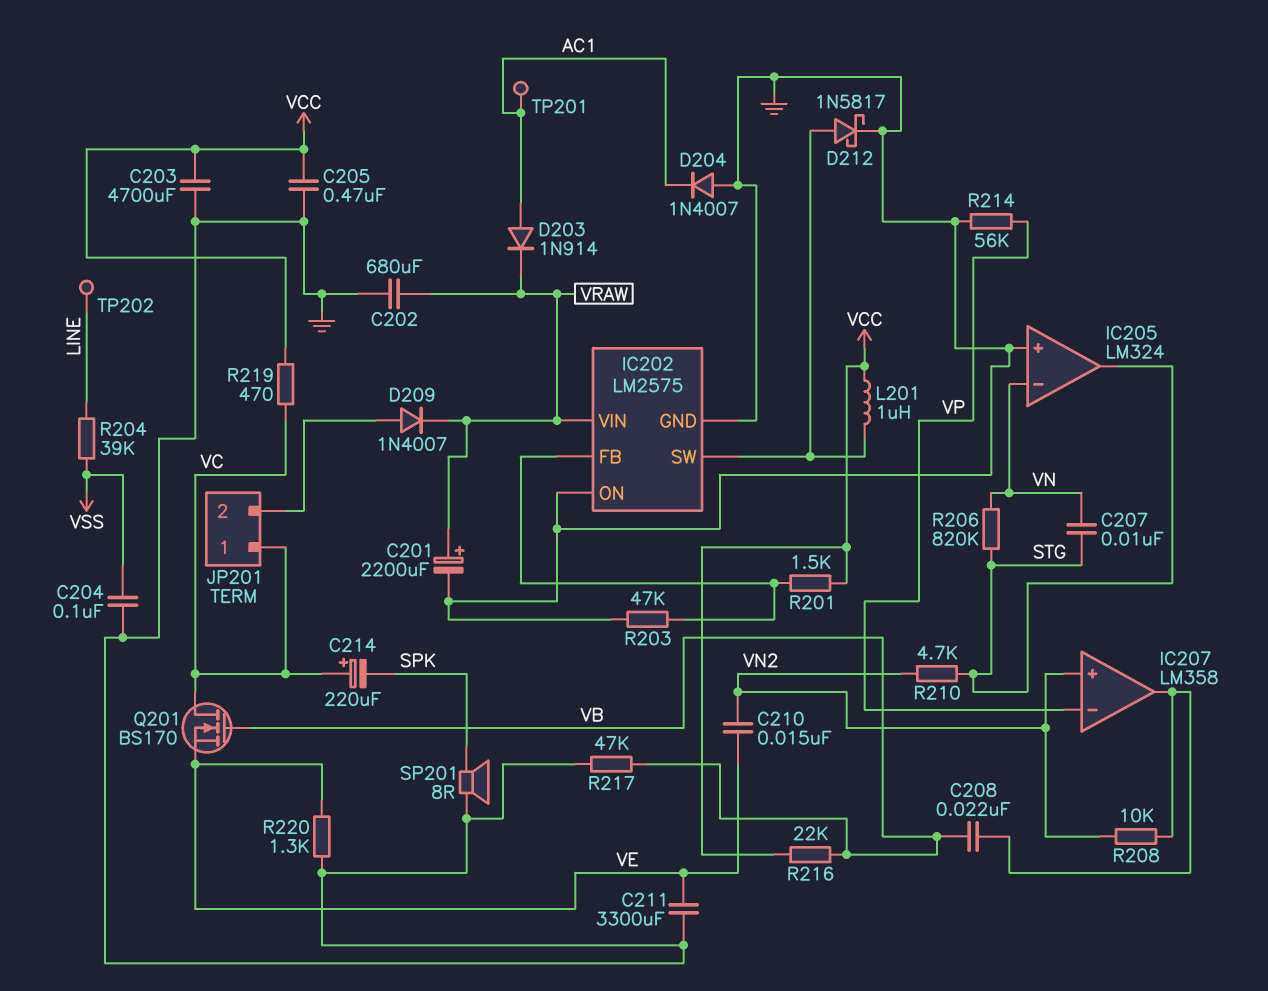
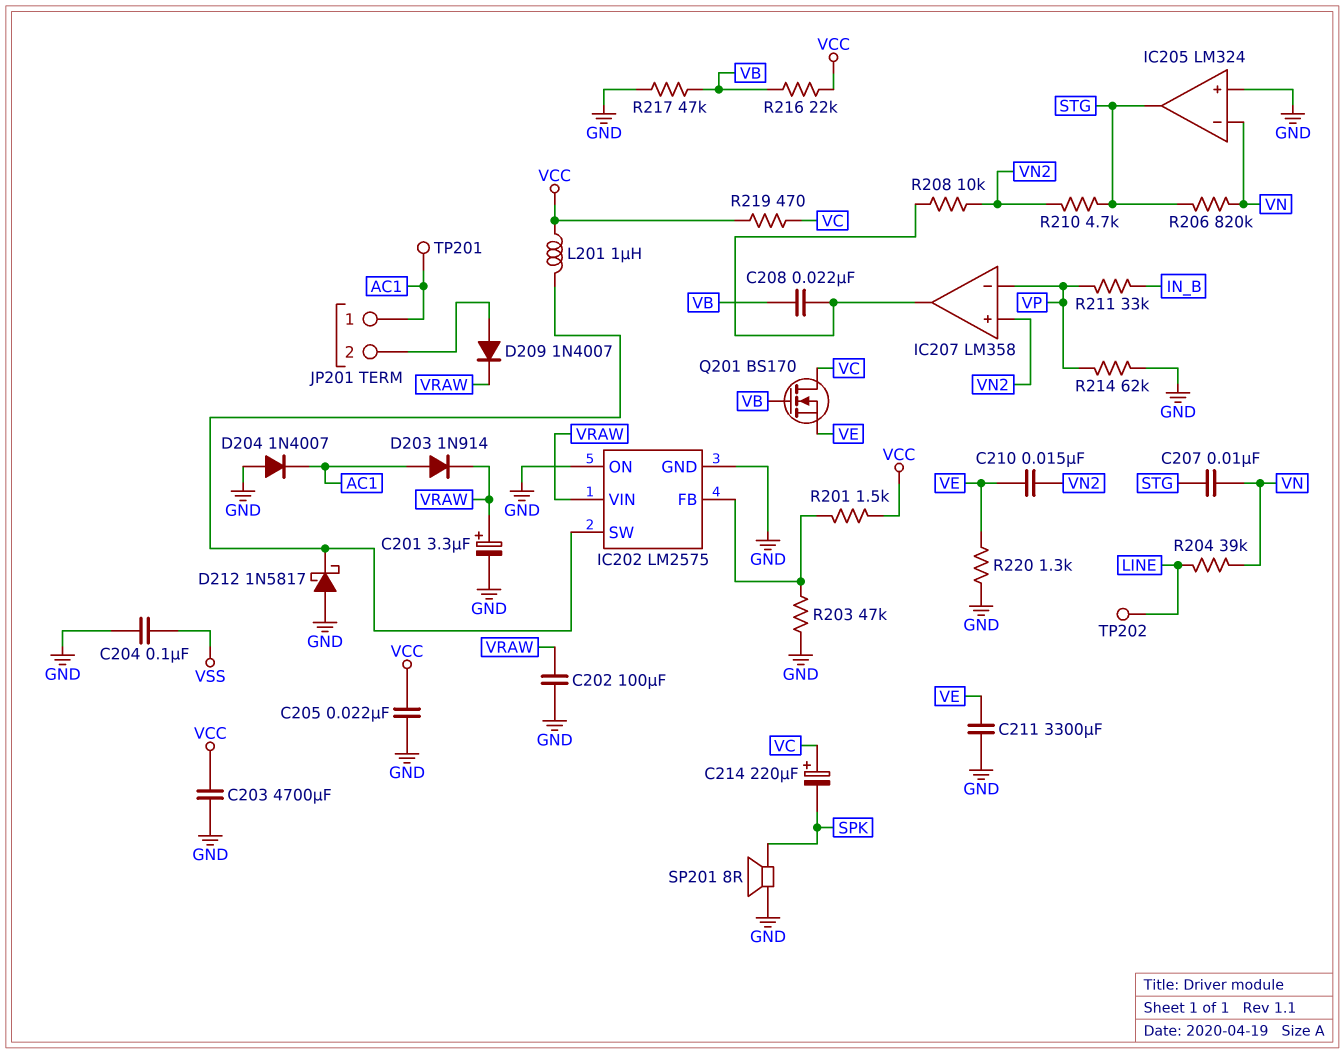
C201: 2200uF (plus VRAW, minus GND) -> 3.3uF (plus VRAW, minus GND)
C202: 680uF (GND, VRAW) -> 100uF (GND, VRAW)
C205: 470nF (GND, VCC) -> 22nF (GND, VCC)
D212: schottky 1N5817 (A IC202/SW, K GND) -> schottky 1N5817 (A GND, K IC202/SW)
JP201 pin 1: VC -> AC1
R204: 39k (LINE, VSS) -> 39k (LINE, VN)
R211: none -> 33k (IN_B, VP)
R214: 56k (GND, VP) -> 62k (GND, VP)

